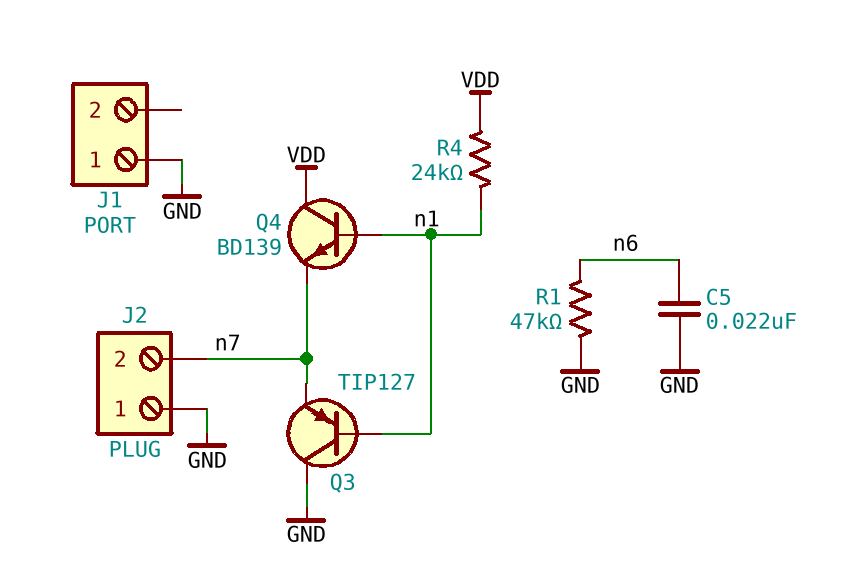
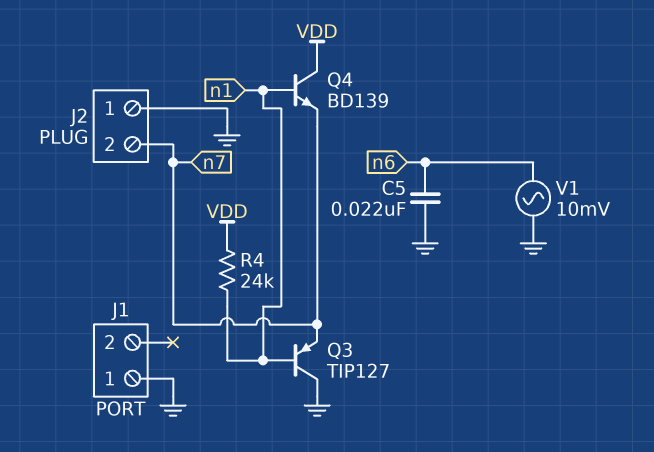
R1: 47k (GND, n6) -> none
V1: none -> AC 10mV (GND, n6)

